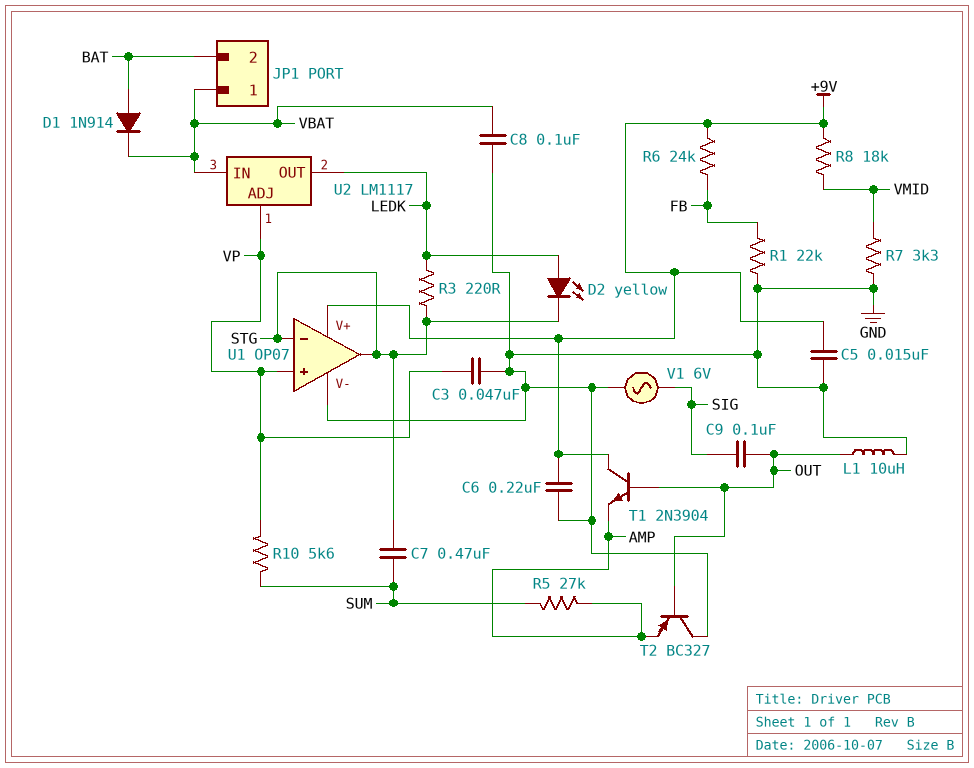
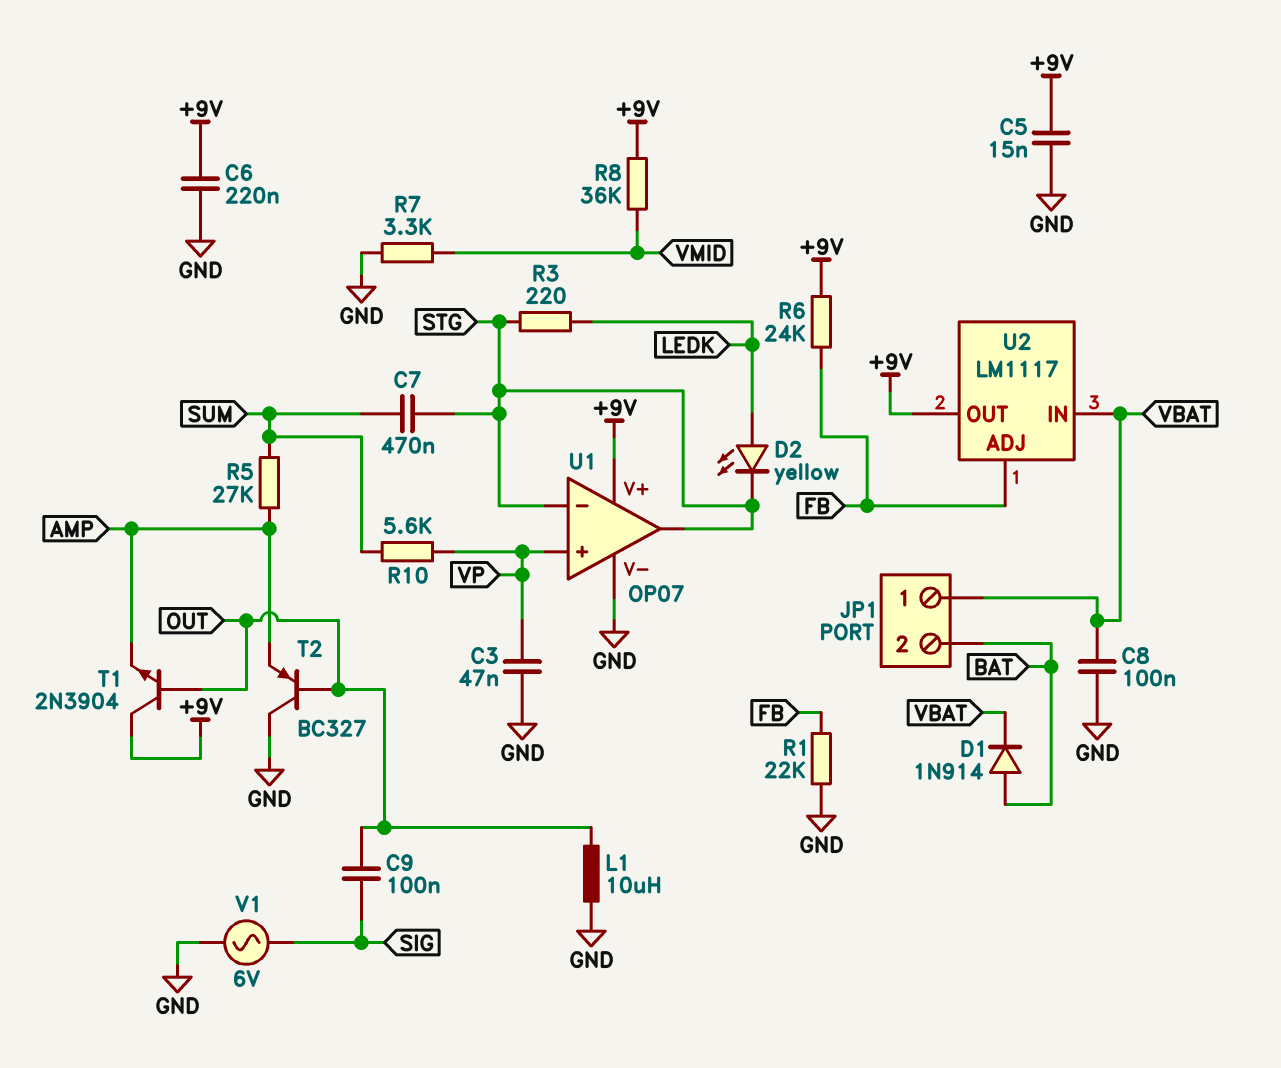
R8: 18k (+9V, VMID) -> 36k (+9V, VMID)
U2 pin ADJ: VP -> FB
U2 pin OUT: LEDK -> +9V

